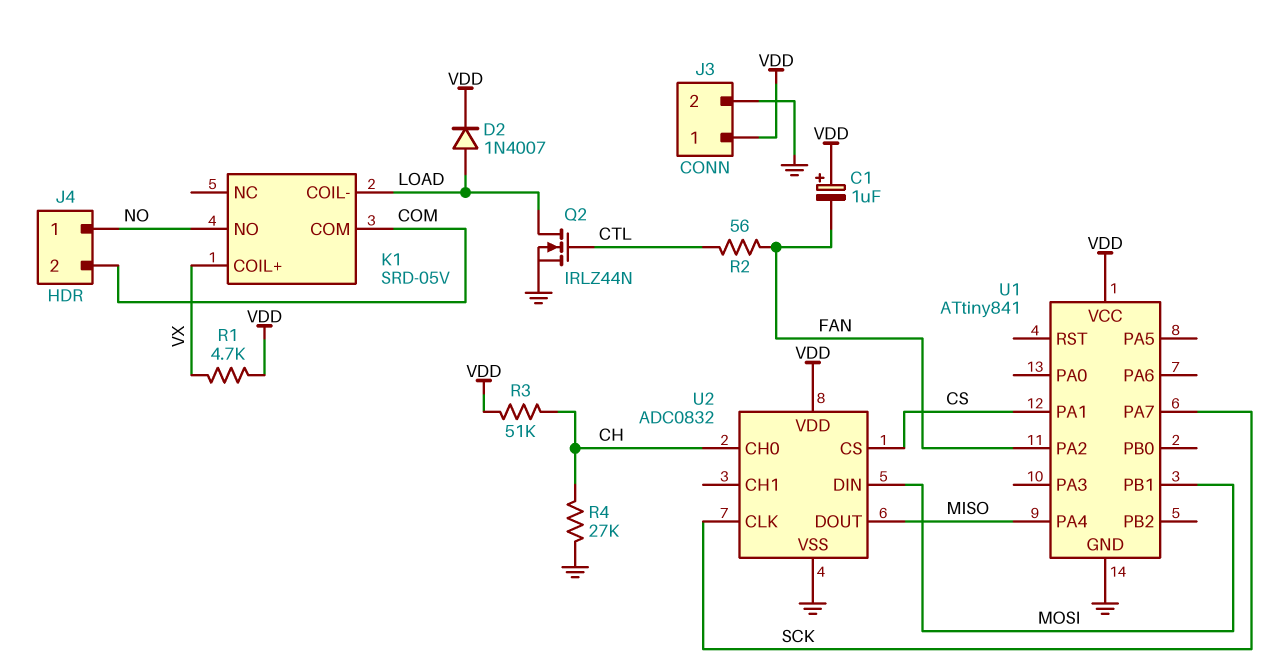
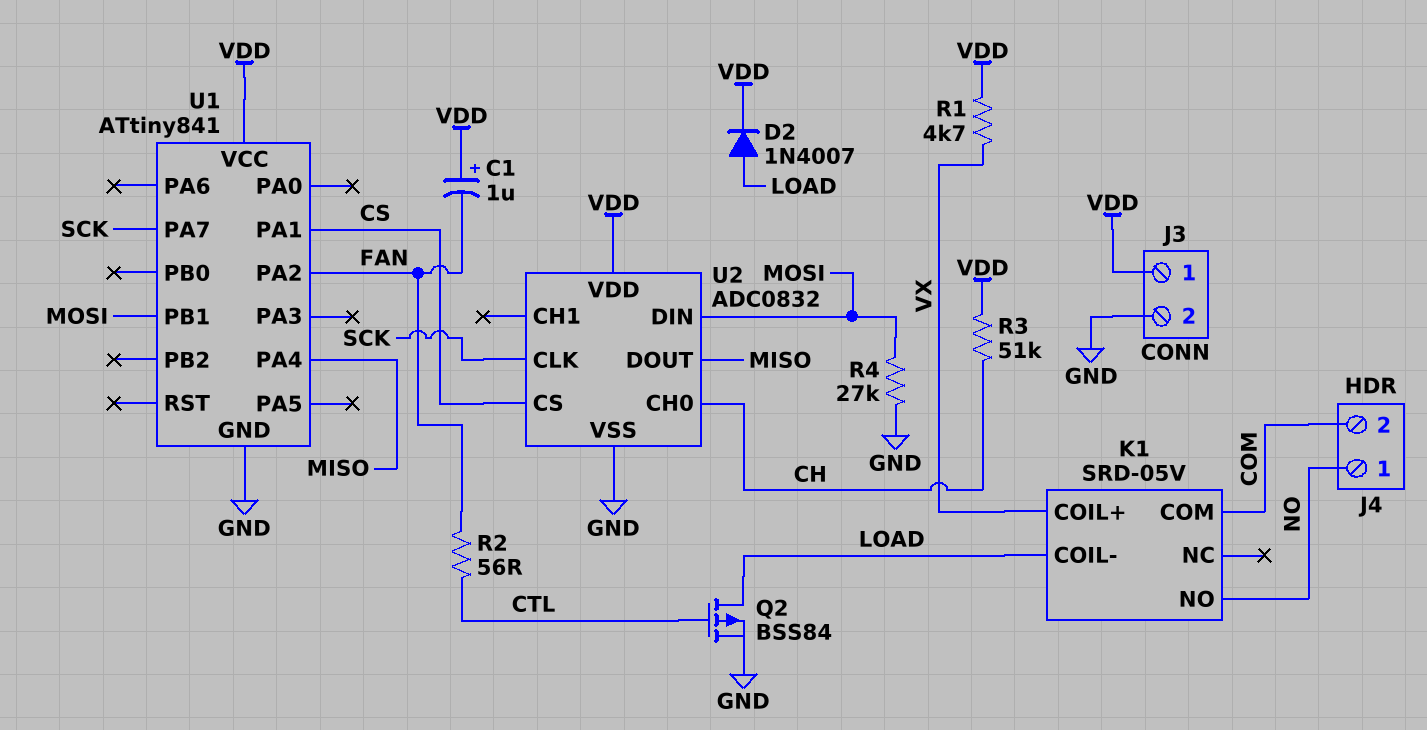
Q2: NMOS IRLZ44N (G CTL, D LOAD, S GND) -> PMOS BSS84 (G CTL, D LOAD, S GND)
R4: 27k (CH, GND) -> 27k (GND, MOSI)

